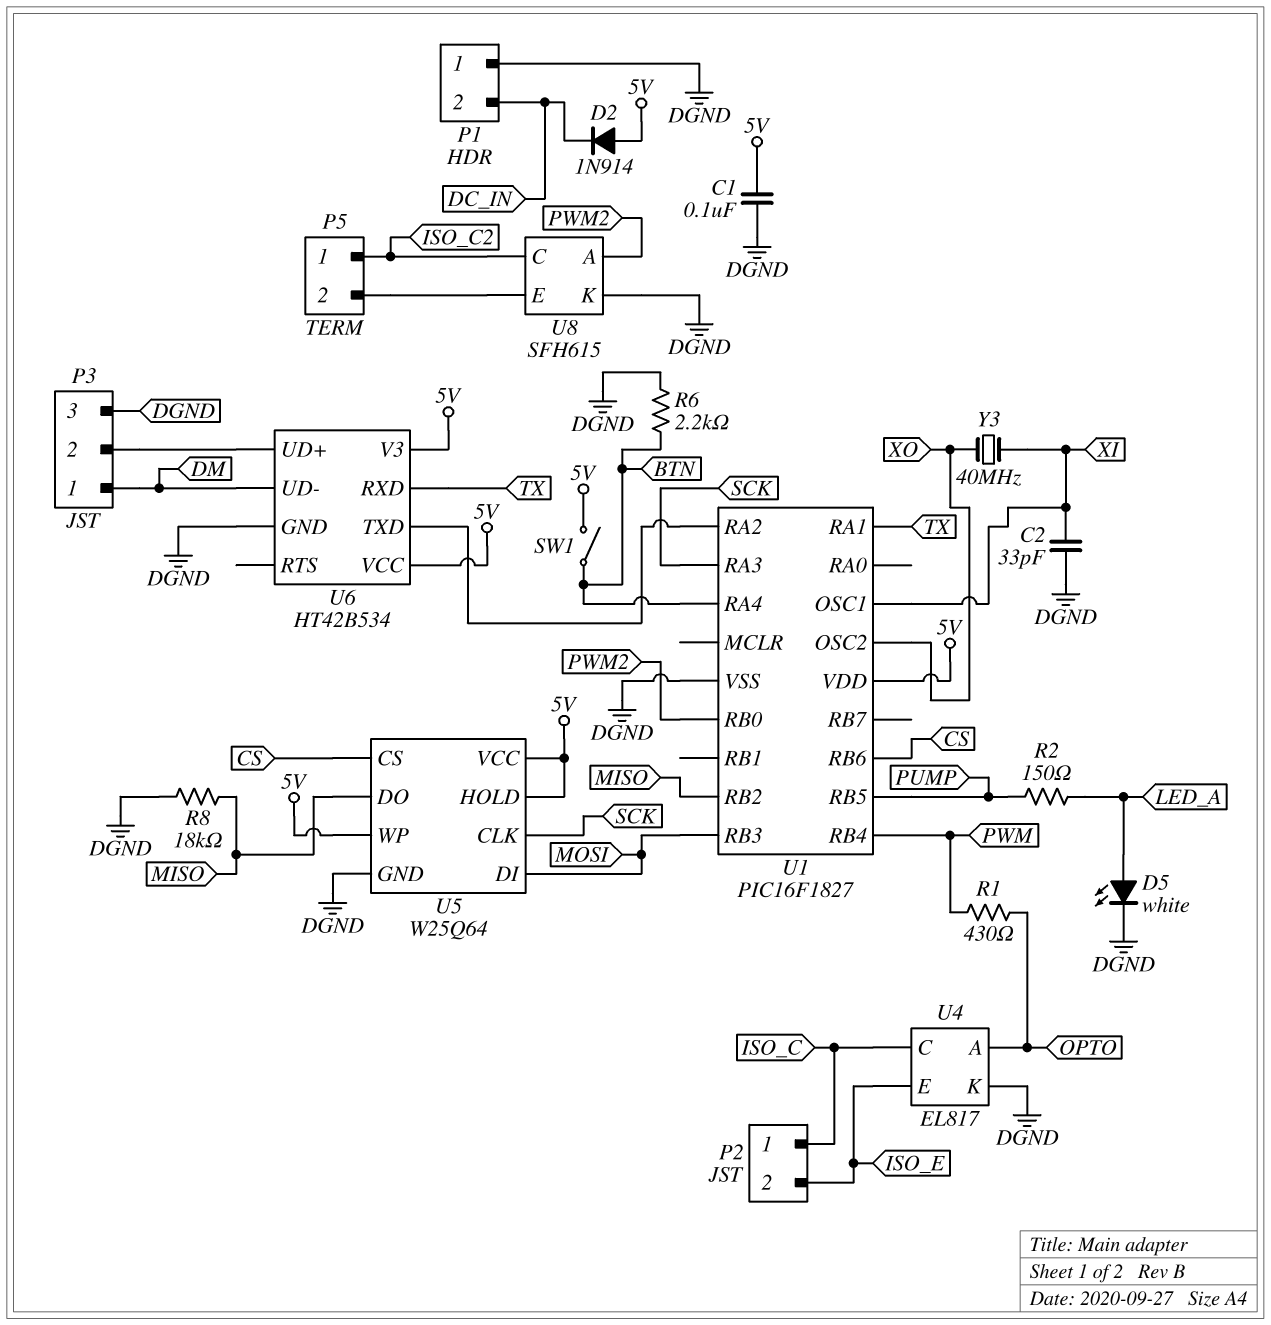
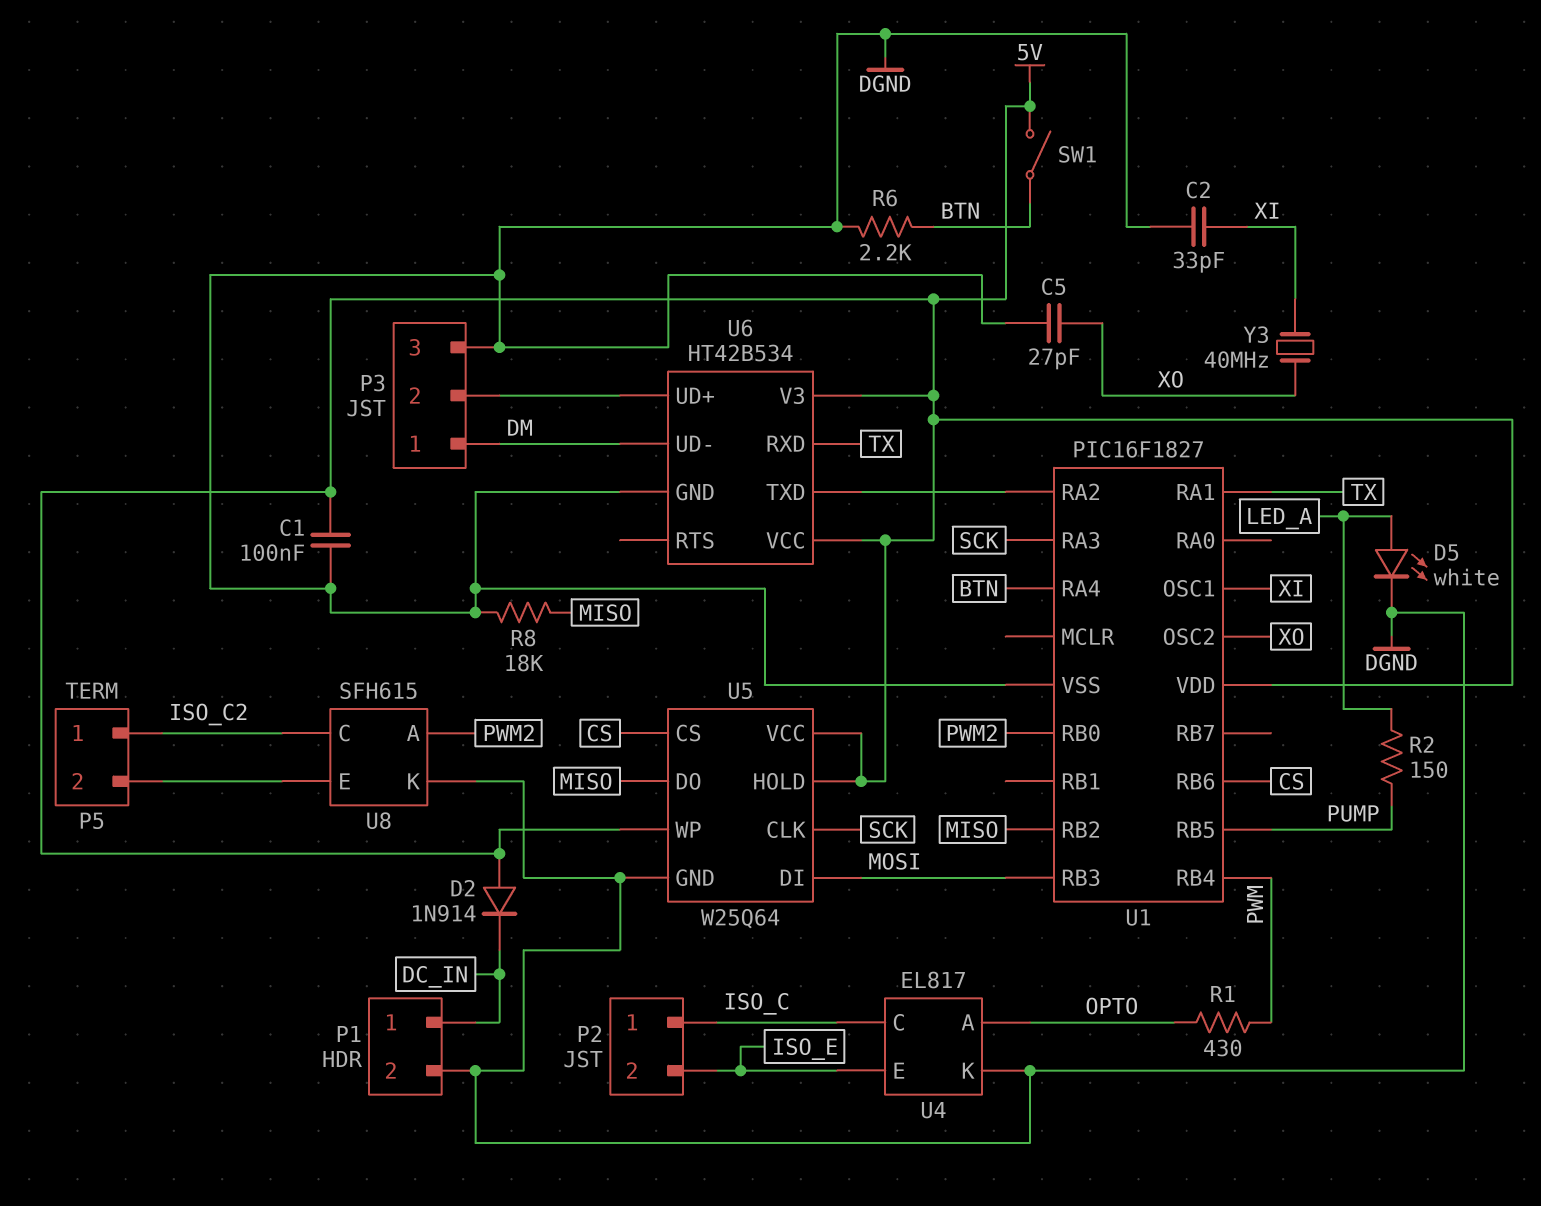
C5: none -> 27pF (DGND, XO)
P1 pin 1: DGND -> DC_IN
P1 pin 2: DC_IN -> DGND

